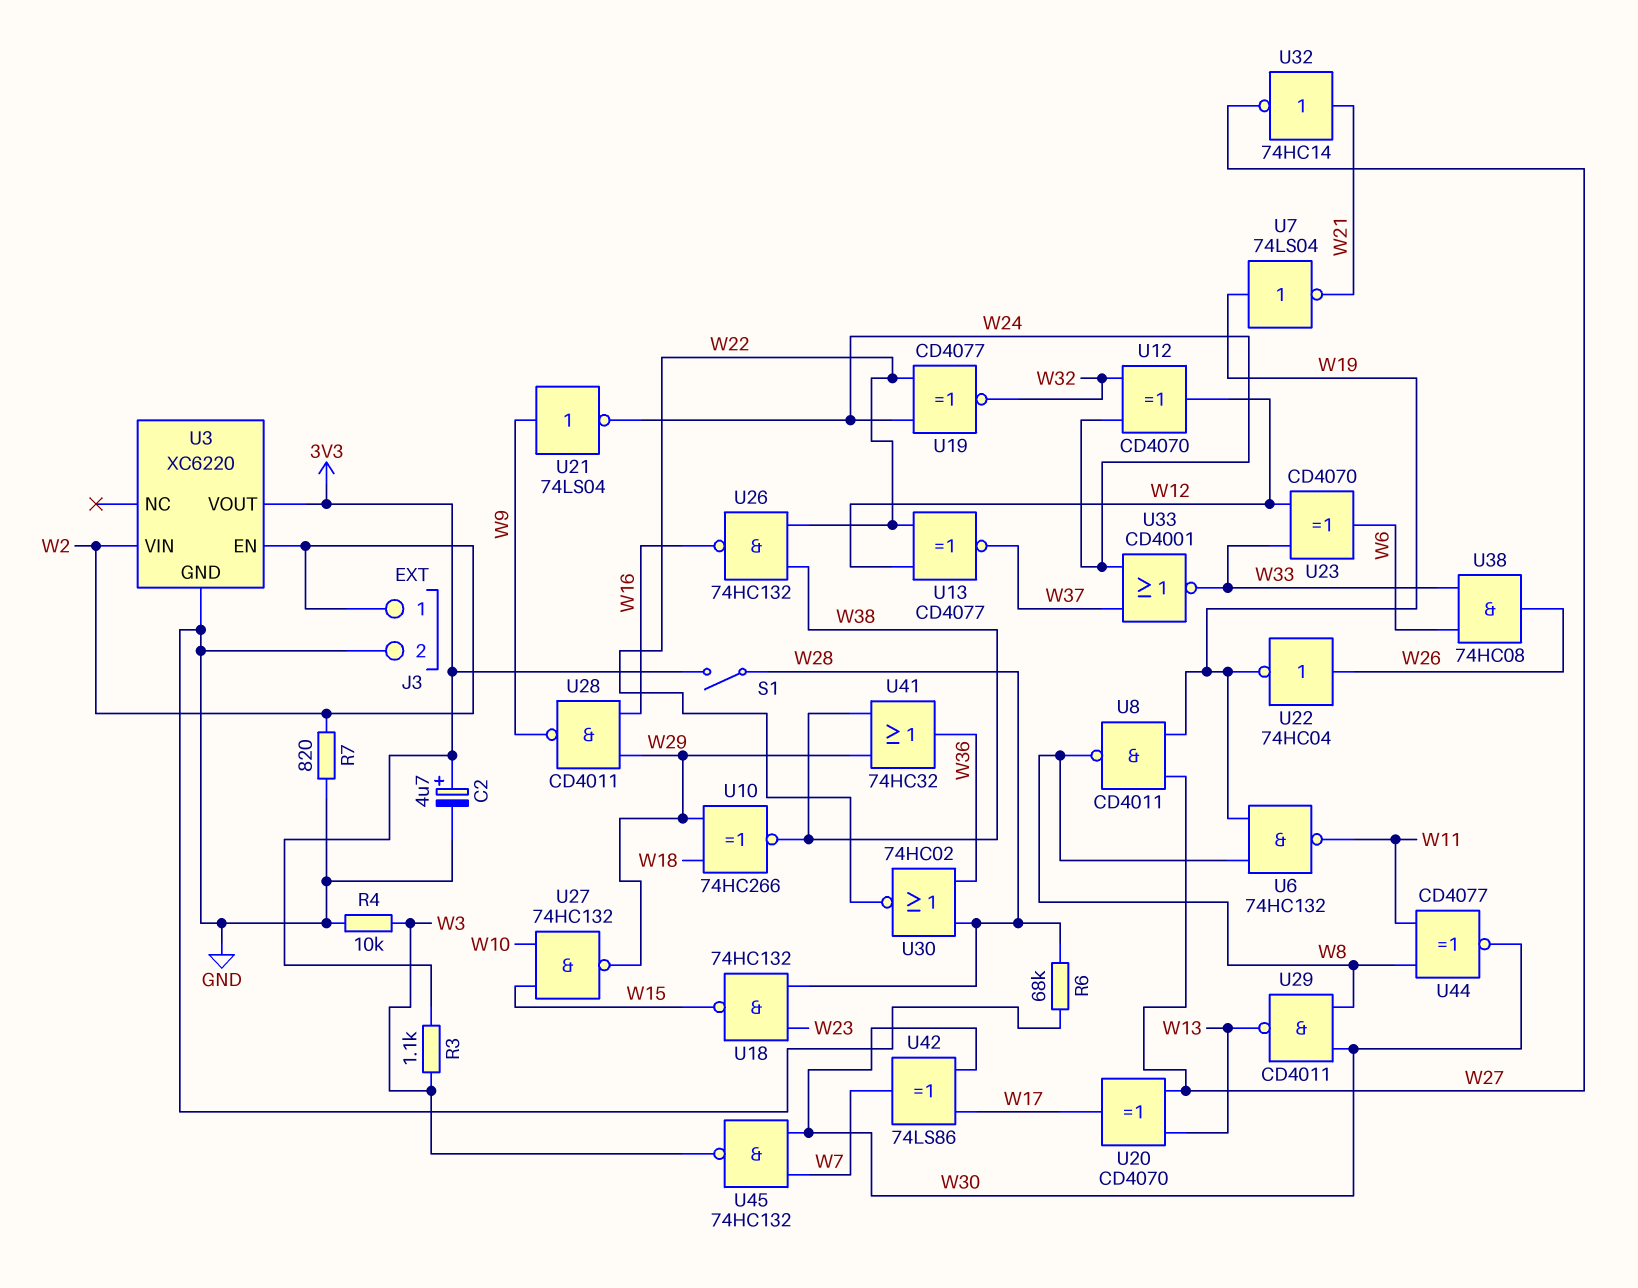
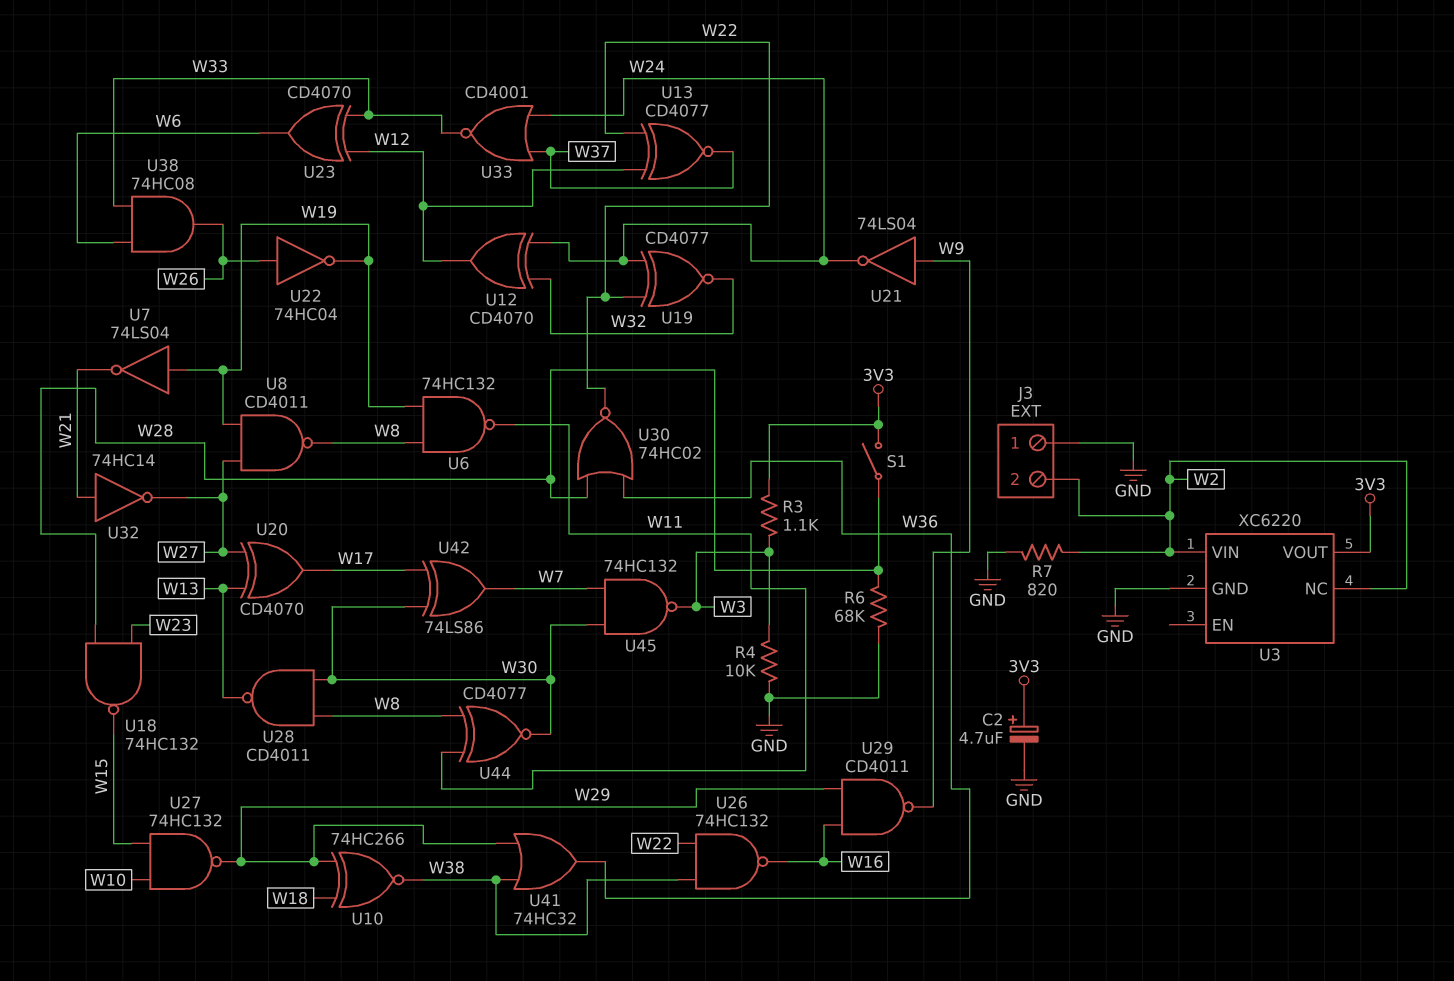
J3 pin 1: W2 -> GND
J3 pin 2: GND -> W2
U3 pin EN: W2 -> none
U3 pin NC: none -> W2
U28: NAND CD4011 (in W16, in W29, out W9) -> NAND CD4011 (in W8, in W30, out W13)
U29: NAND CD4011 (in W8, in W30, out W13) -> NAND CD4011 (in W16, in W29, out W9)

